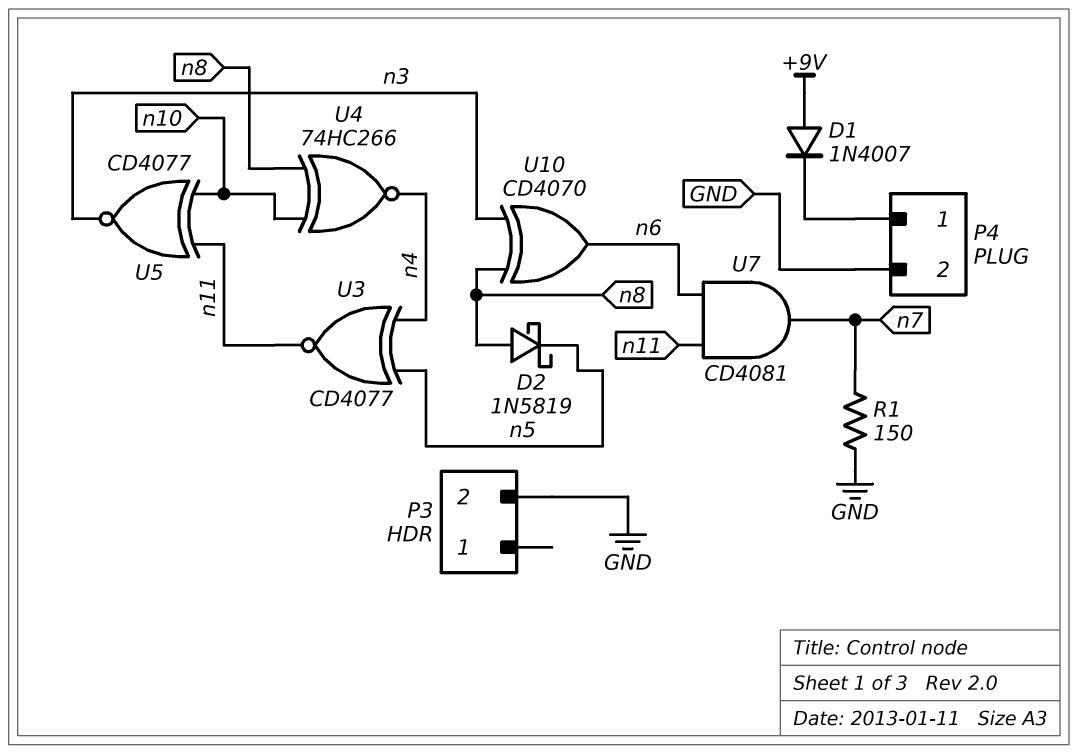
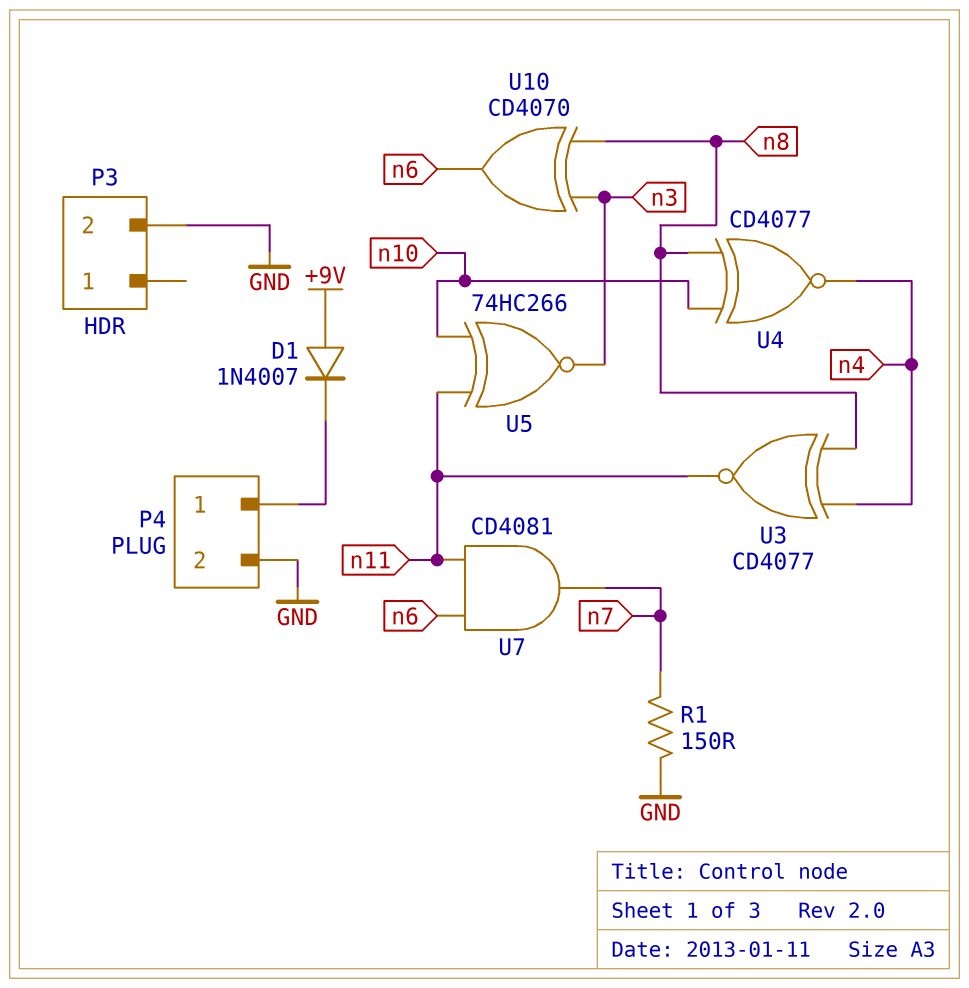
D2: schottky 1N5819 (A n8, K n5) -> none
U3: XNOR CD4077 (in n4, in n5, out n11) -> XNOR CD4077 (in n4, in n8, out n11)
U4: XNOR 74HC266 (in n8, in n10, out n4) -> XNOR CD4077 (in n8, in n10, out n4)
U5: XNOR CD4077 (in n10, in n11, out n3) -> XNOR 74HC266 (in n10, in n11, out n3)

